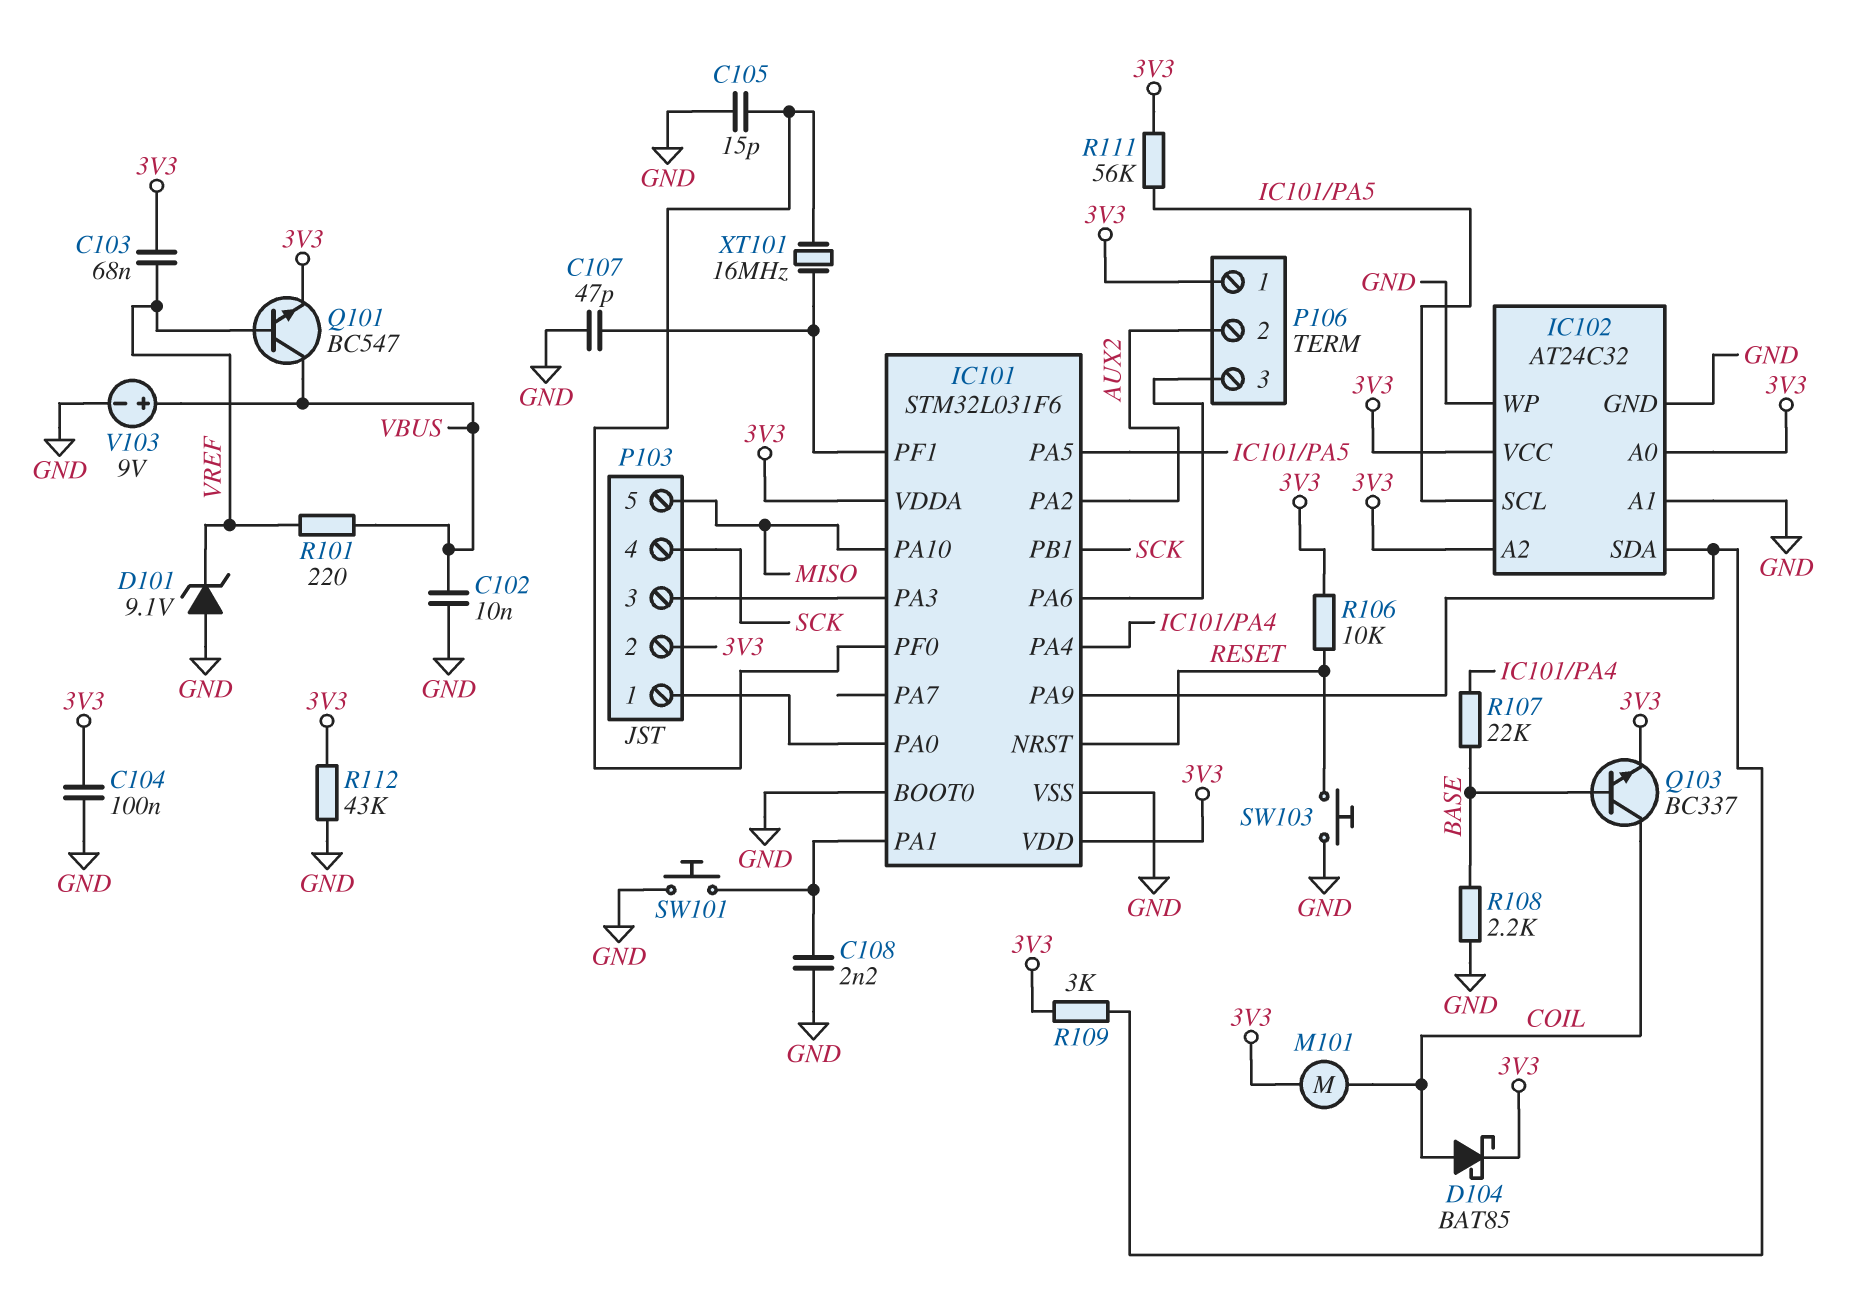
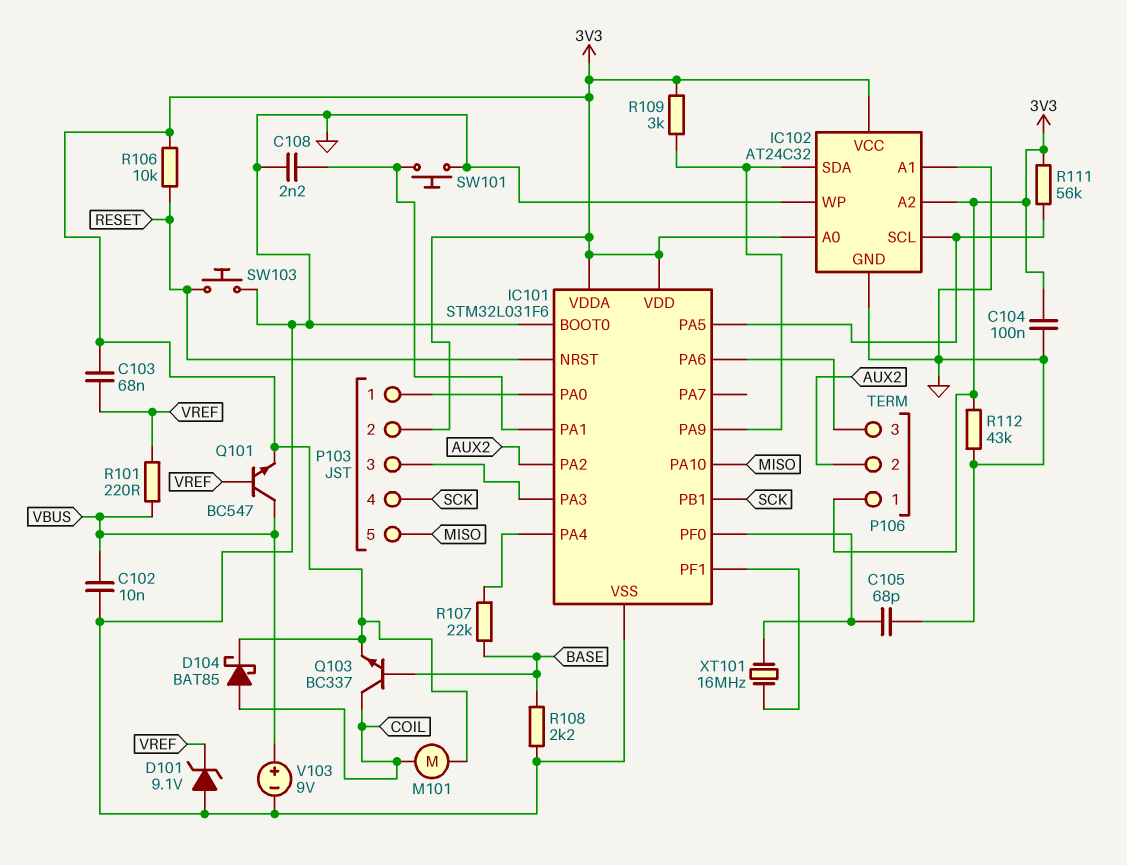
C105: 15pF (GND, IC101/PF0) -> 68pF (GND, IC101/PF0)
C107: 47pF (GND, IC101/PF1) -> none

